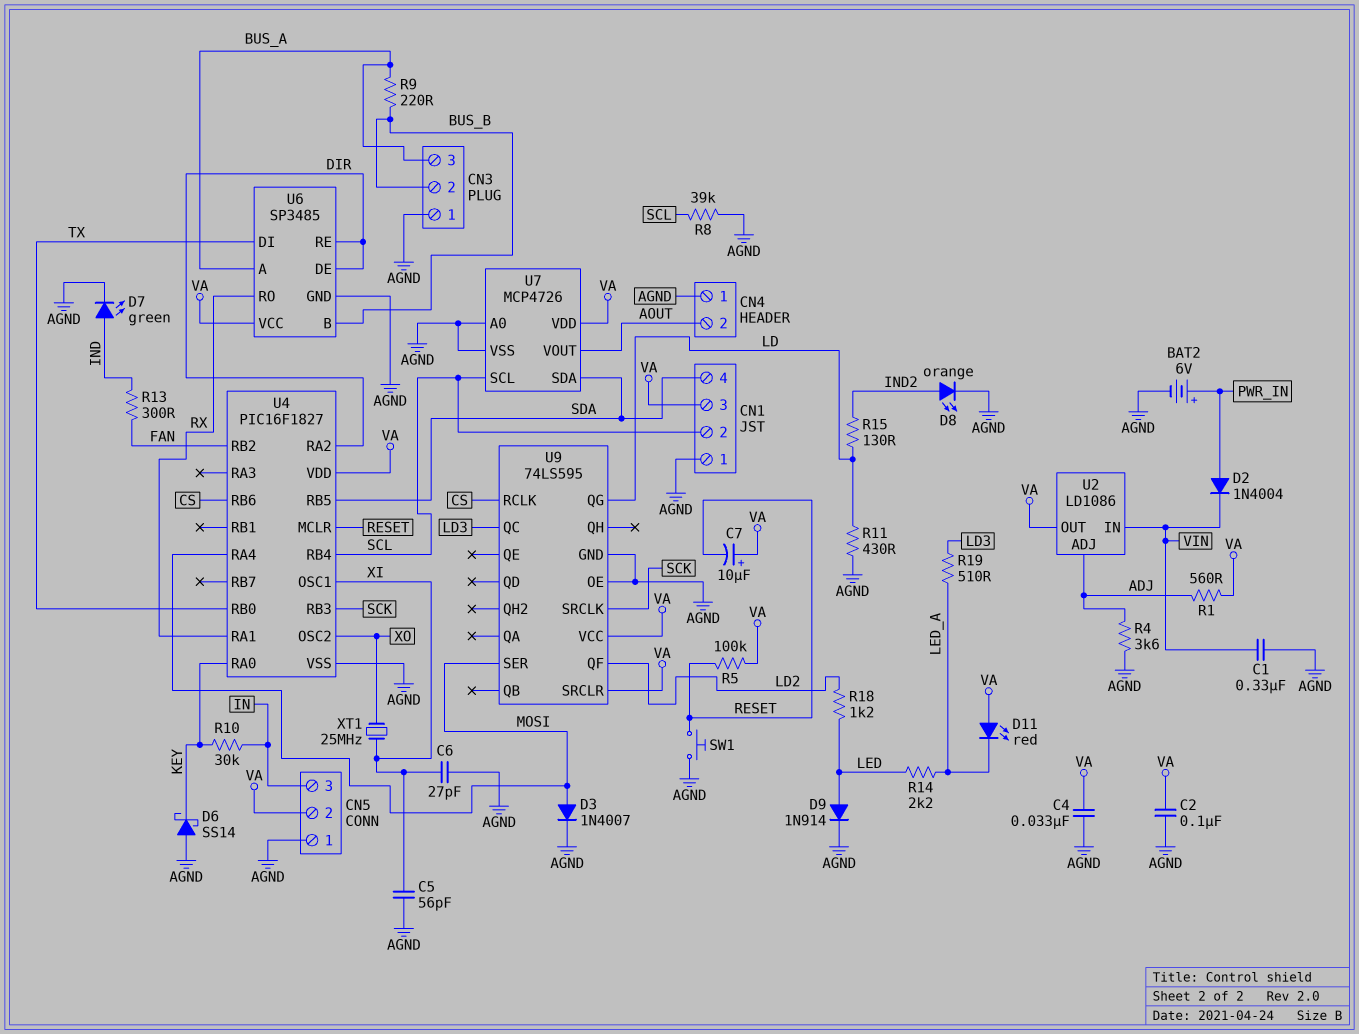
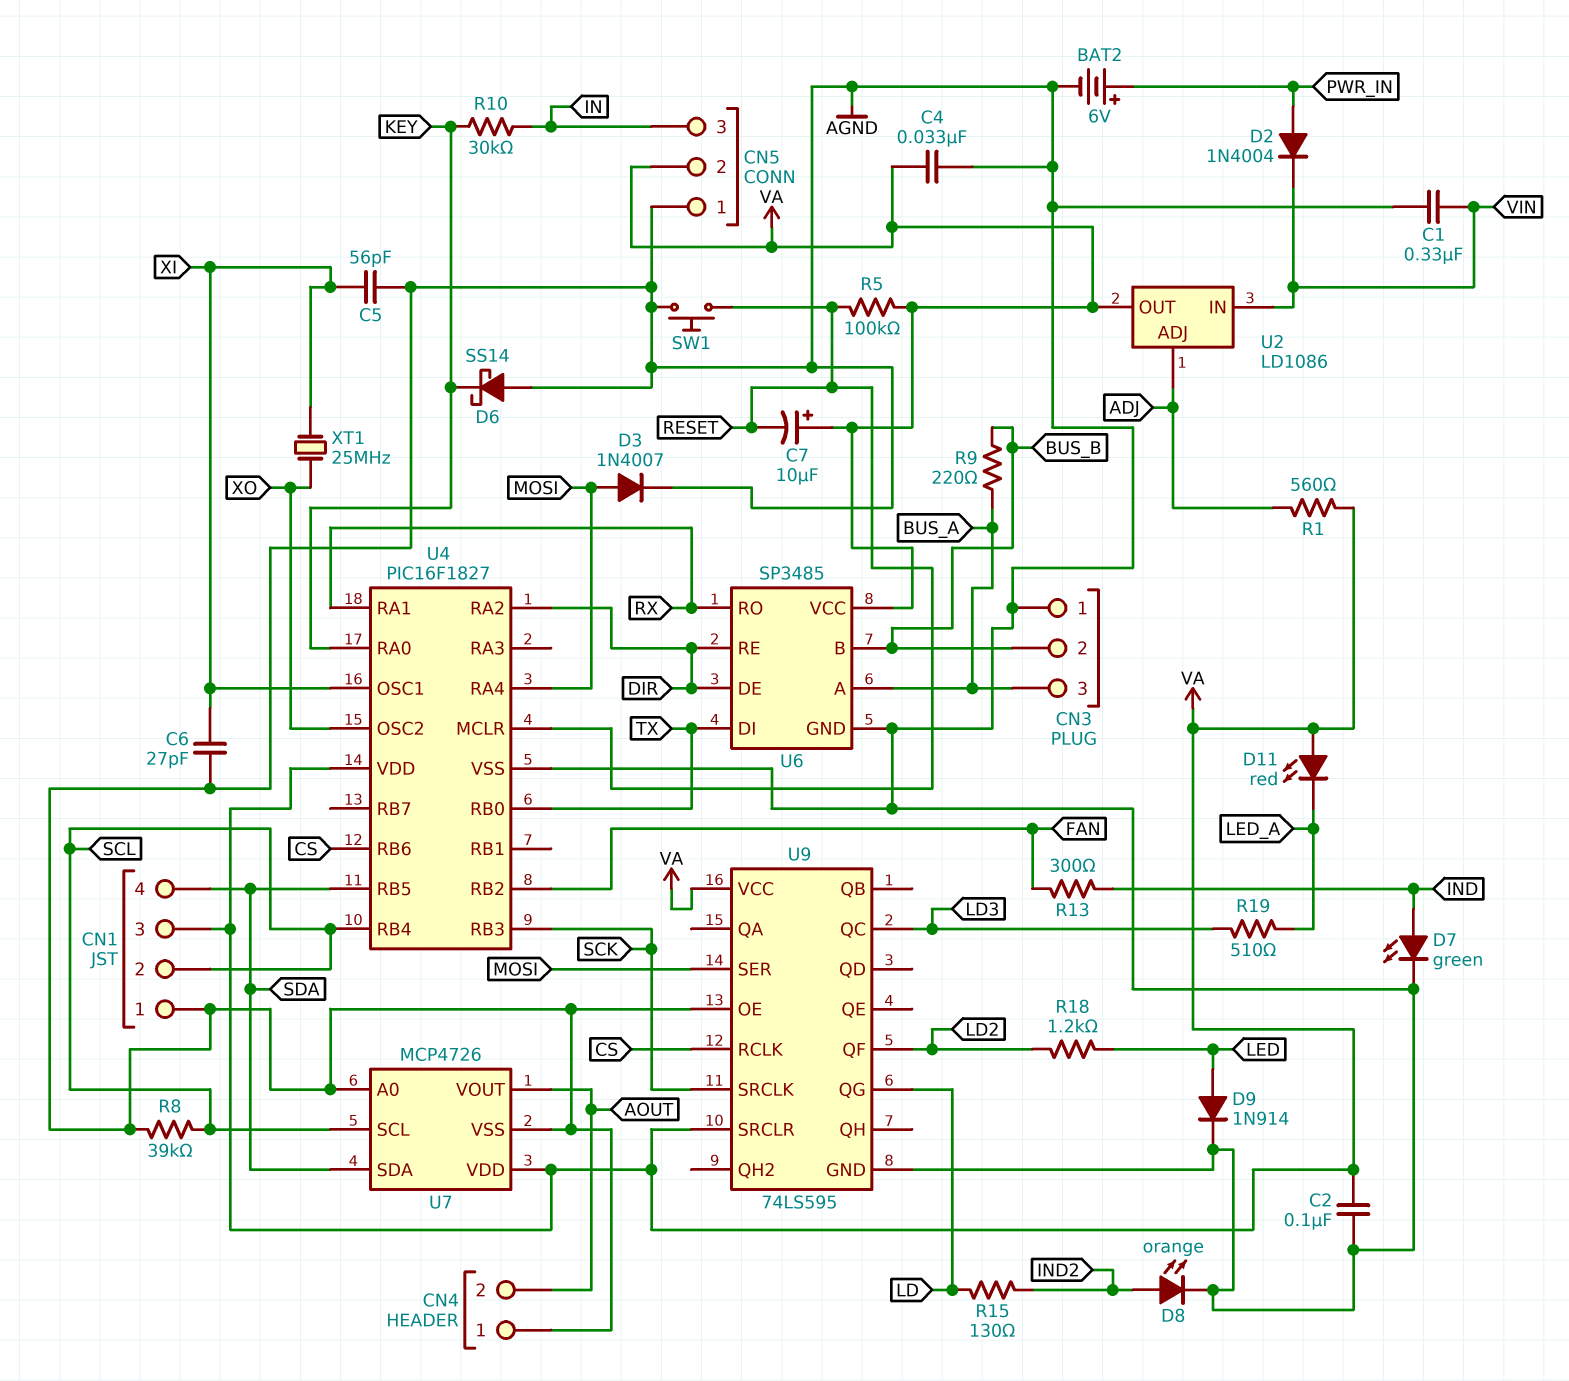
R4: 3.6k (ADJ, AGND) -> none
R11: 430 (AGND, LD) -> none
R14: 2.2k (LED, LED_A) -> none

